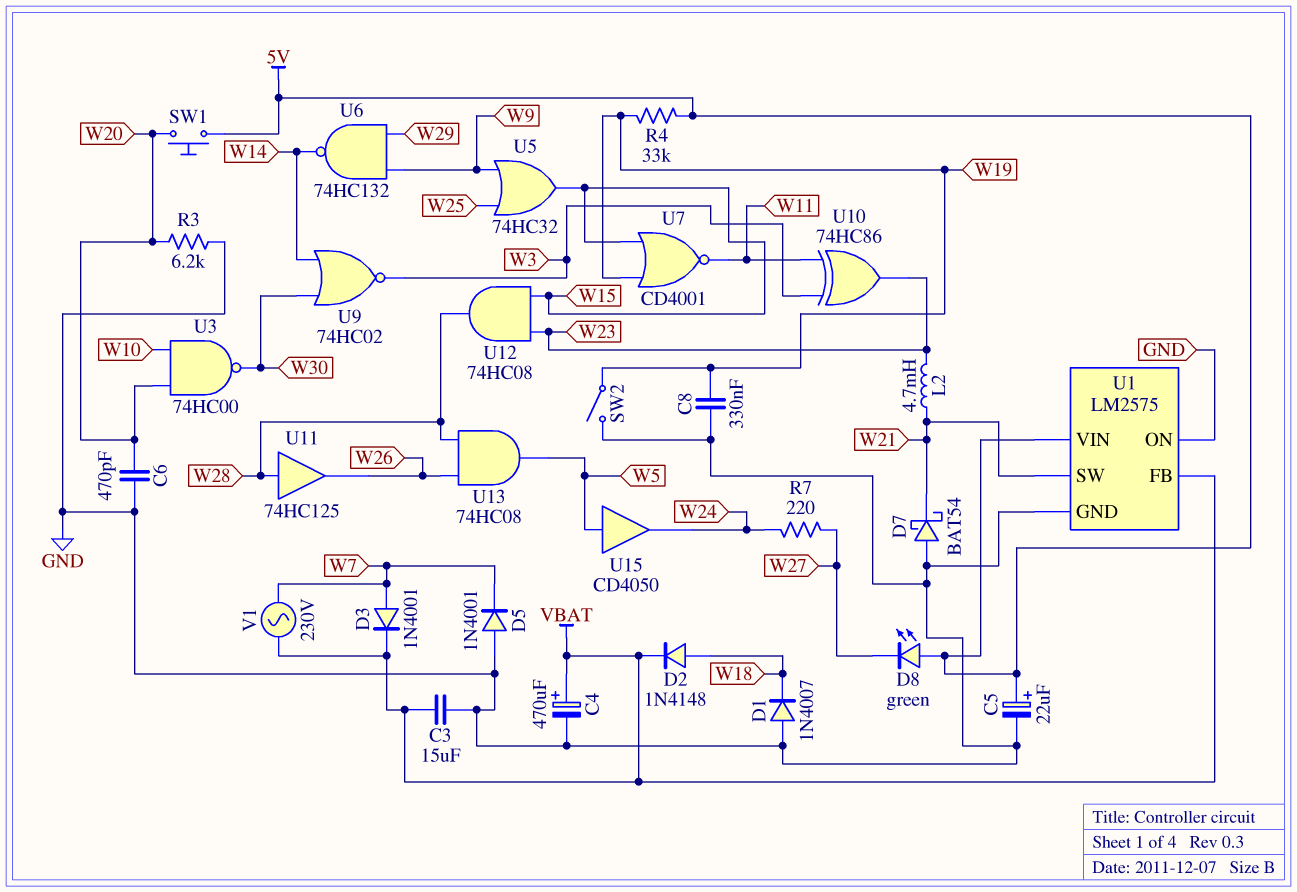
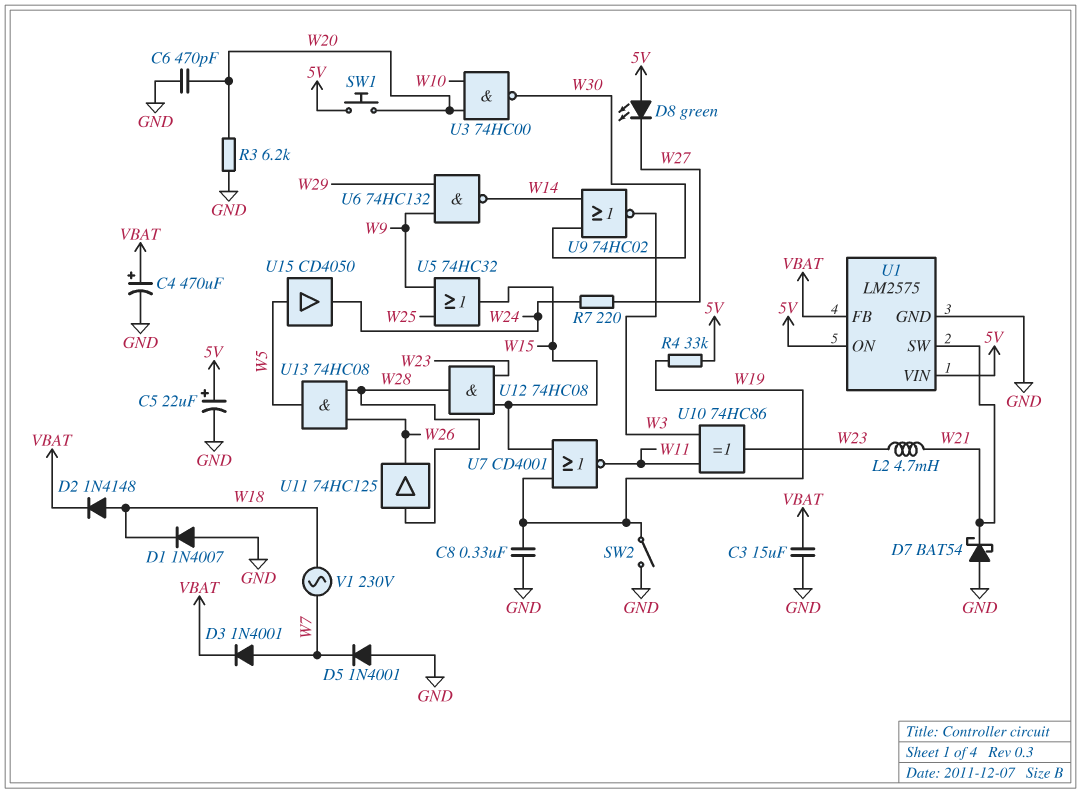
U1 pin ON: GND -> 5V
V1: AC 230V (VBAT, W7) -> AC 230V (W7, W18)

